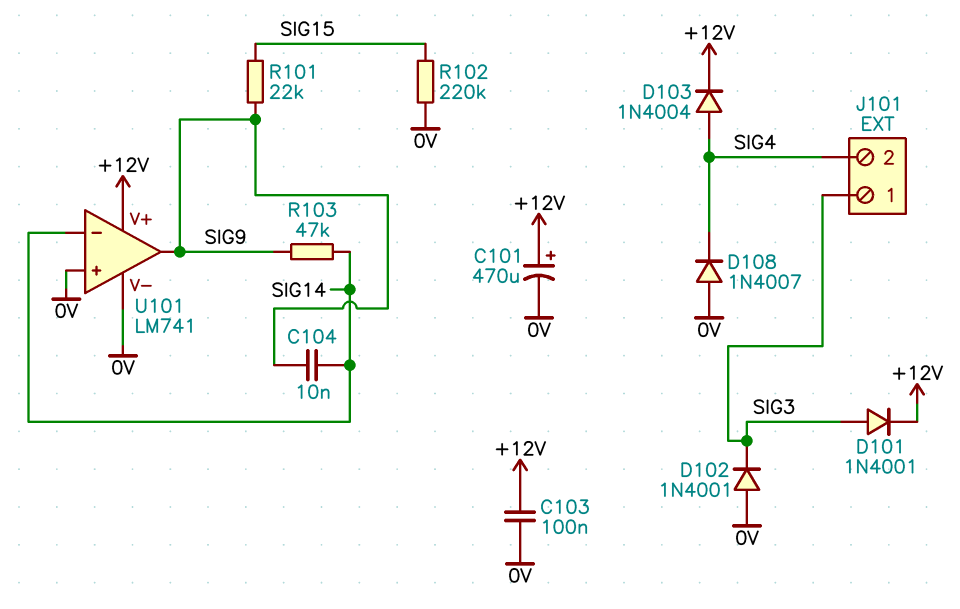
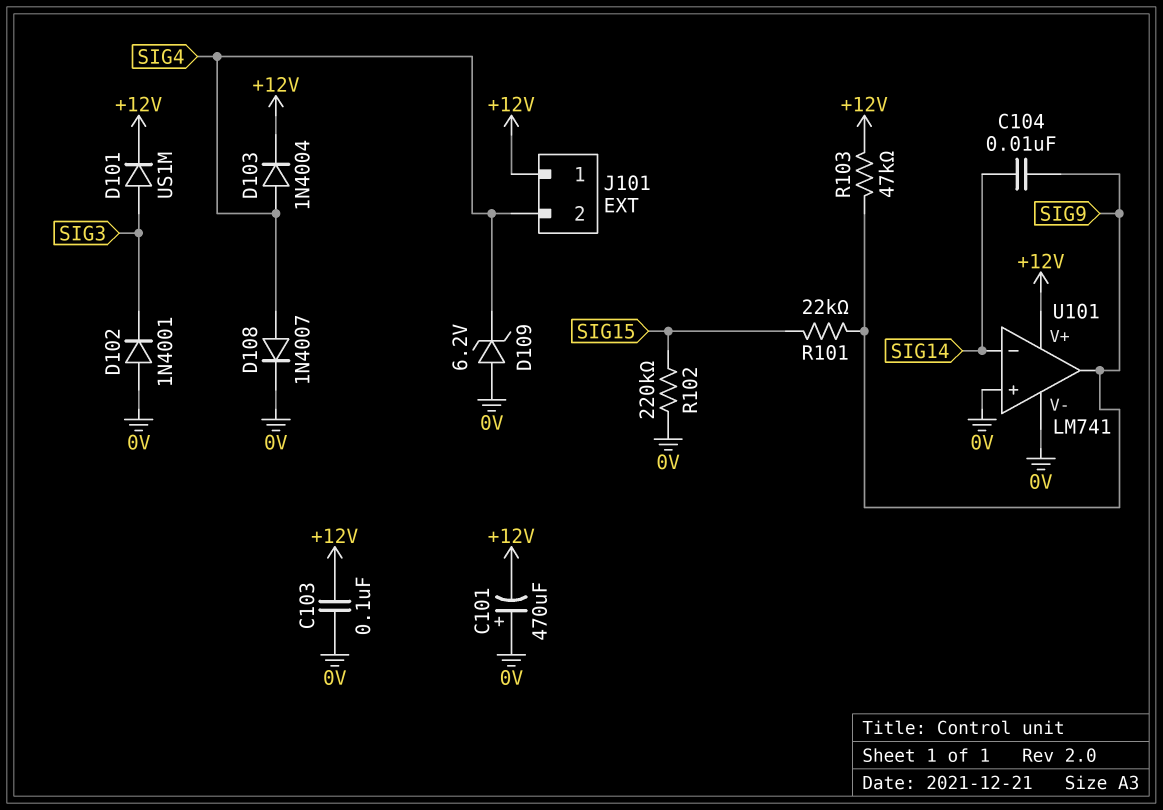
C101: 470uF (plus +12V, minus 0V) -> 470uF (plus 0V, minus +12V)
D101: diode 1N4001 (A SIG3, K +12V) -> diode US1M (A SIG3, K +12V)
D108: diode 1N4007 (A 0V, K SIG4) -> diode 1N4007 (A SIG4, K 0V)
D109: none -> zener 6.2V (A 0V, K SIG4)
J101 pin 1: SIG3 -> +12V
R103: 47k (SIG9, SIG14) -> 47k (+12V, SIG9)

